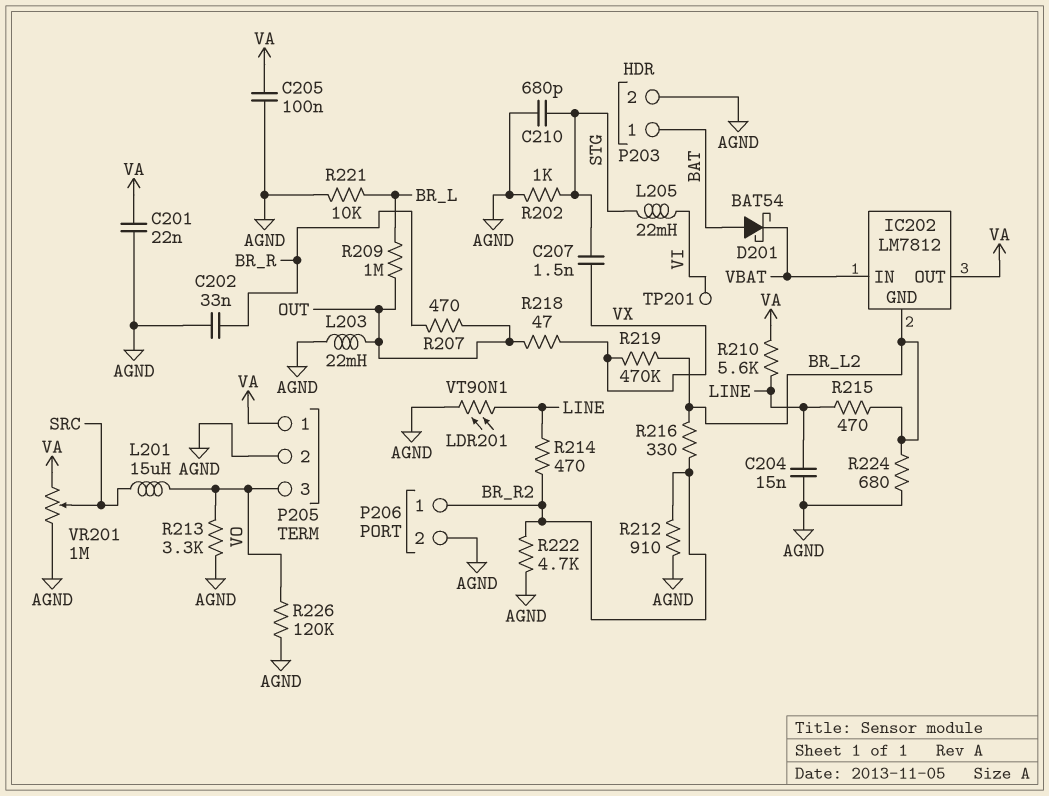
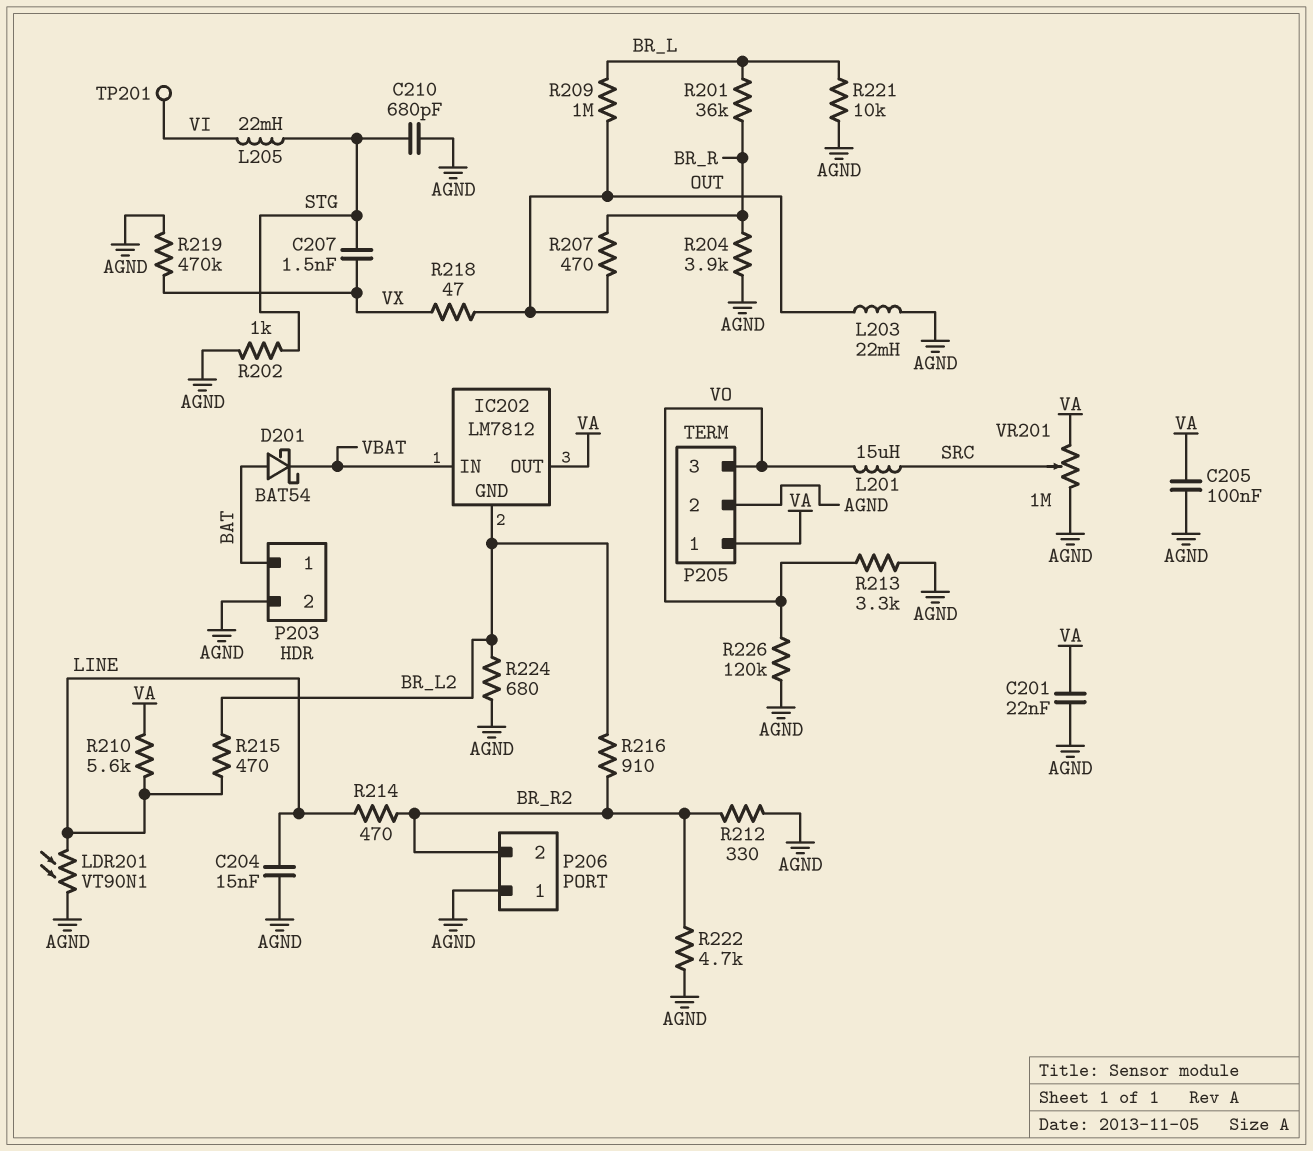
C202: 33nF (AGND, BR_R) -> none
P206 pin 1: BR_R2 -> AGND
P206 pin 2: AGND -> BR_R2
R201: none -> 36k (BR_L, BR_R)
R204: none -> 3.9k (AGND, BR_R)
R212: 910 (AGND, BR_R2) -> 330 (AGND, BR_R2)
R216: 330 (BR_L2, BR_R2) -> 910 (BR_L2, BR_R2)
R219: 470k (BR_L2, VX) -> 470k (AGND, VX)

